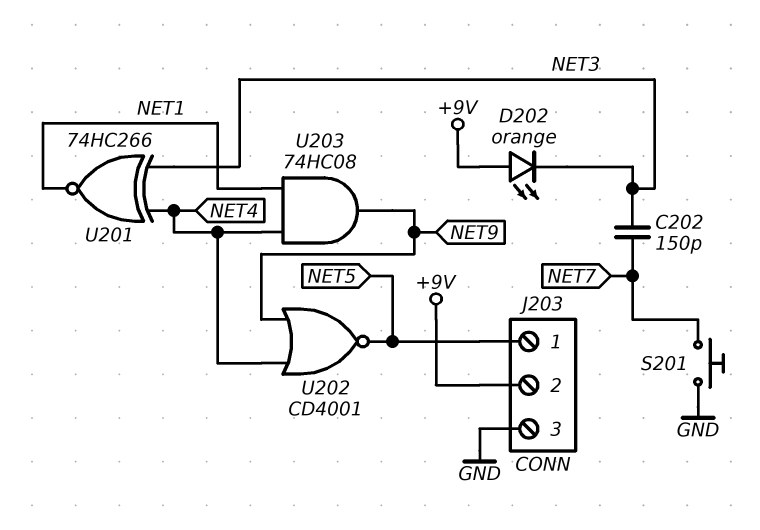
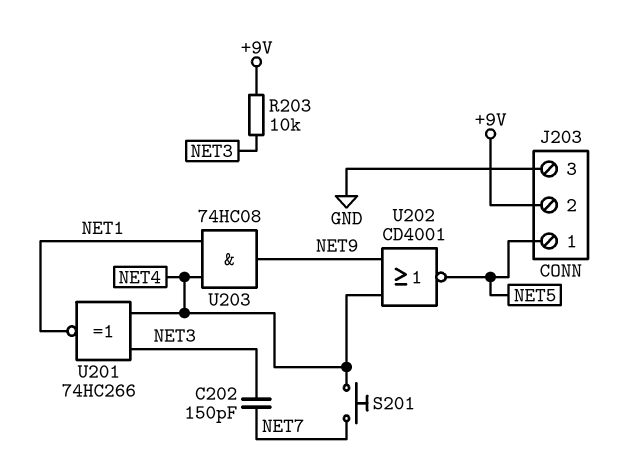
D202: LED orange (A +9V, K NET3) -> none
R203: none -> 10k (+9V, NET3)
S201: button (GND, NET7) -> button (NET4, NET7)

